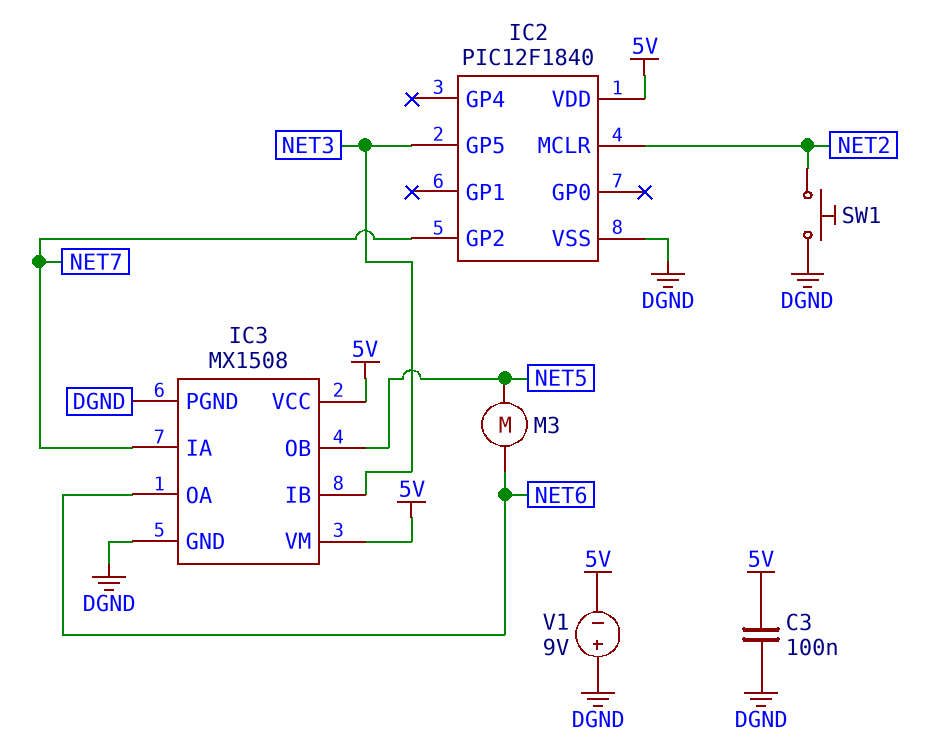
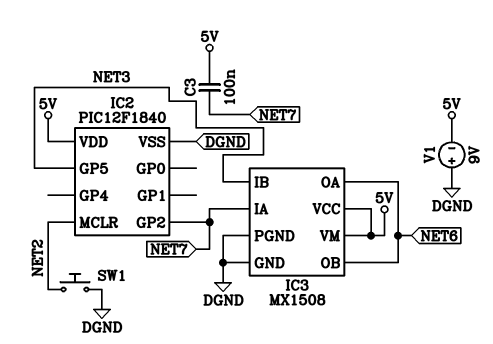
C3: 100nF (5V, DGND) -> 100nF (5V, NET7)
IC3 pin OB: NET5 -> NET6
M3: motor (NET5, NET6) -> none

